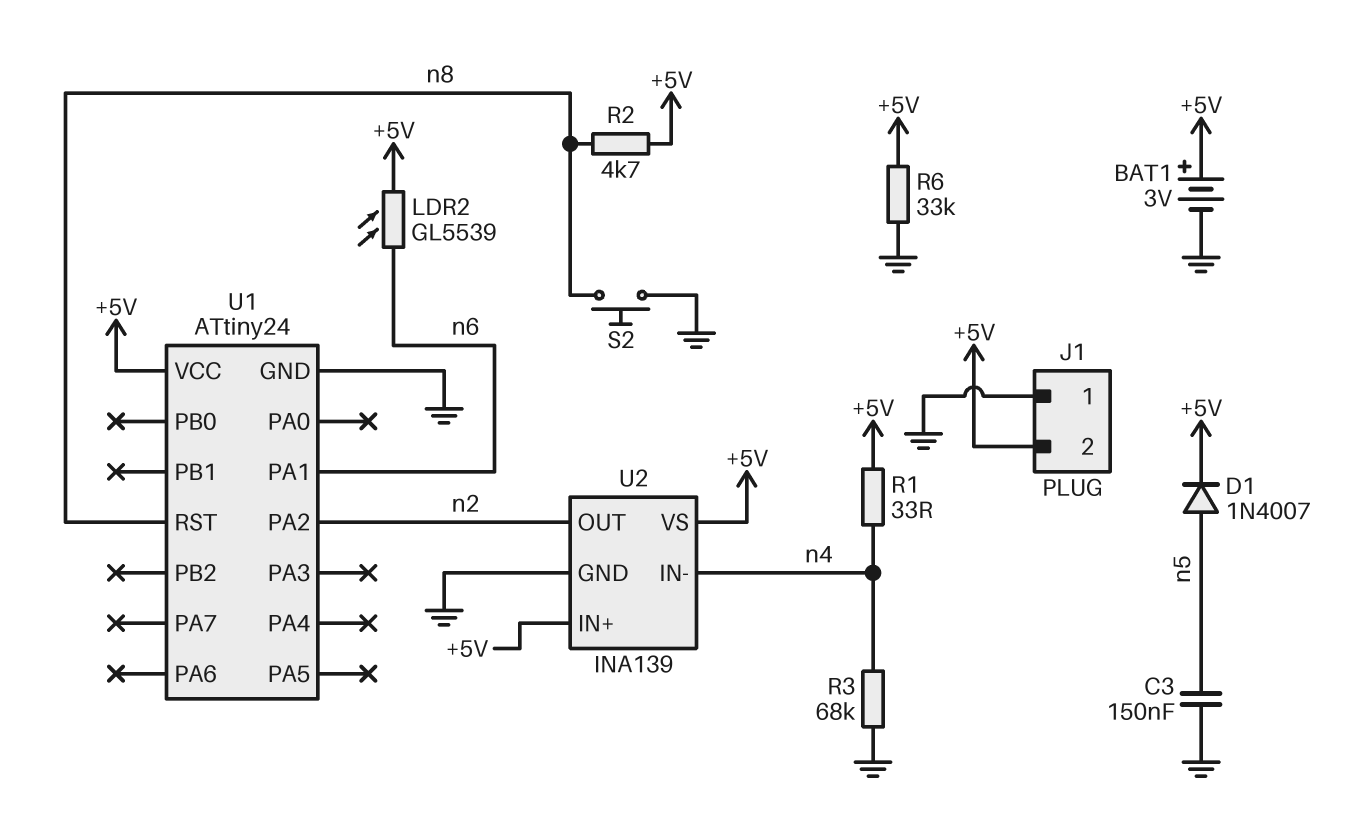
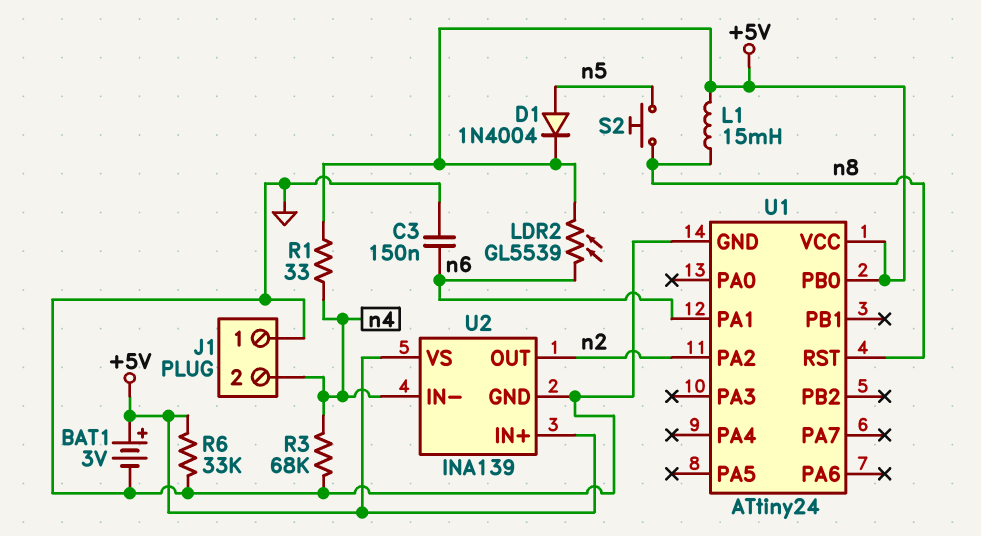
C3: 150nF (GND, n5) -> 150nF (GND, n6)
D1: diode 1N4007 (A n5, K +5V) -> diode 1N4004 (A n5, K +5V)
J1 pin 2: +5V -> n4
L1: none -> 15mH (+5V, n8)
R2: 4.7k (+5V, n8) -> none
S2: button (GND, n8) -> button (n5, n8)
U1 pin PB0: none -> +5V

